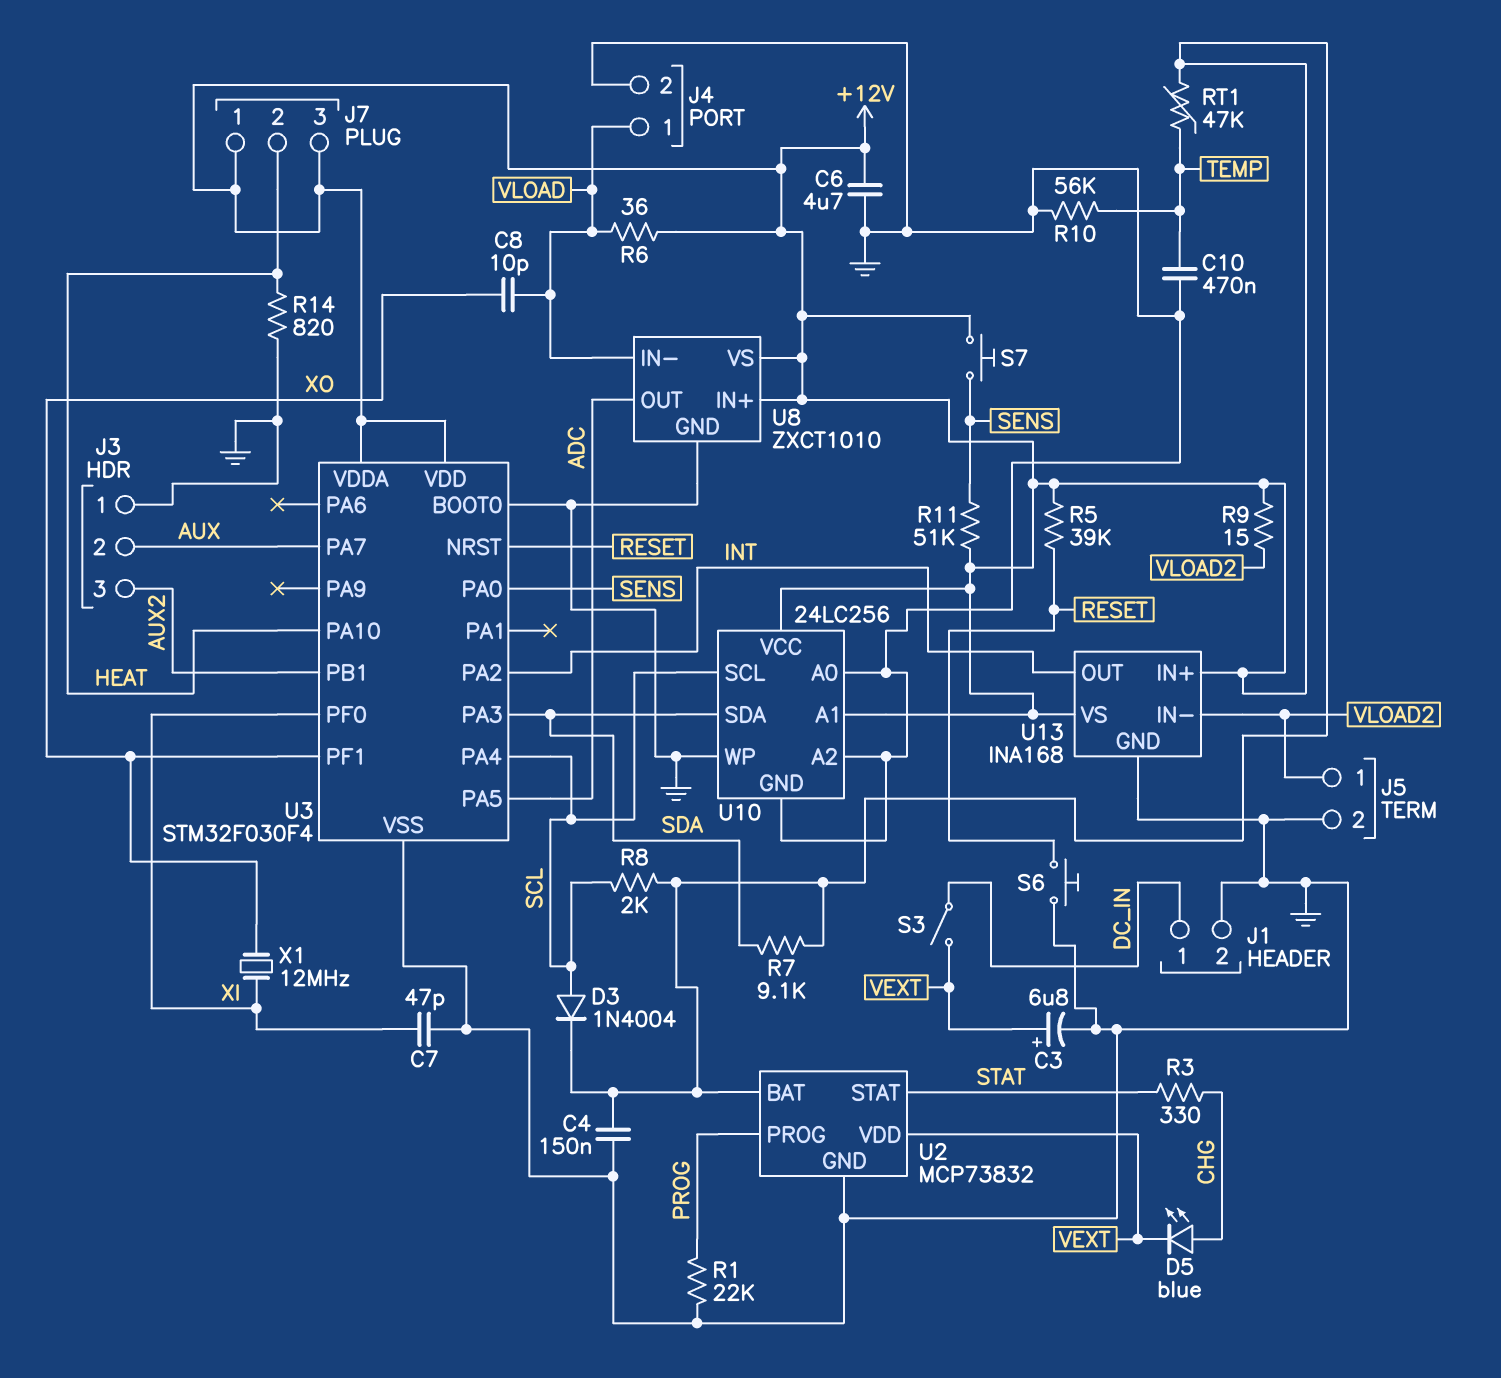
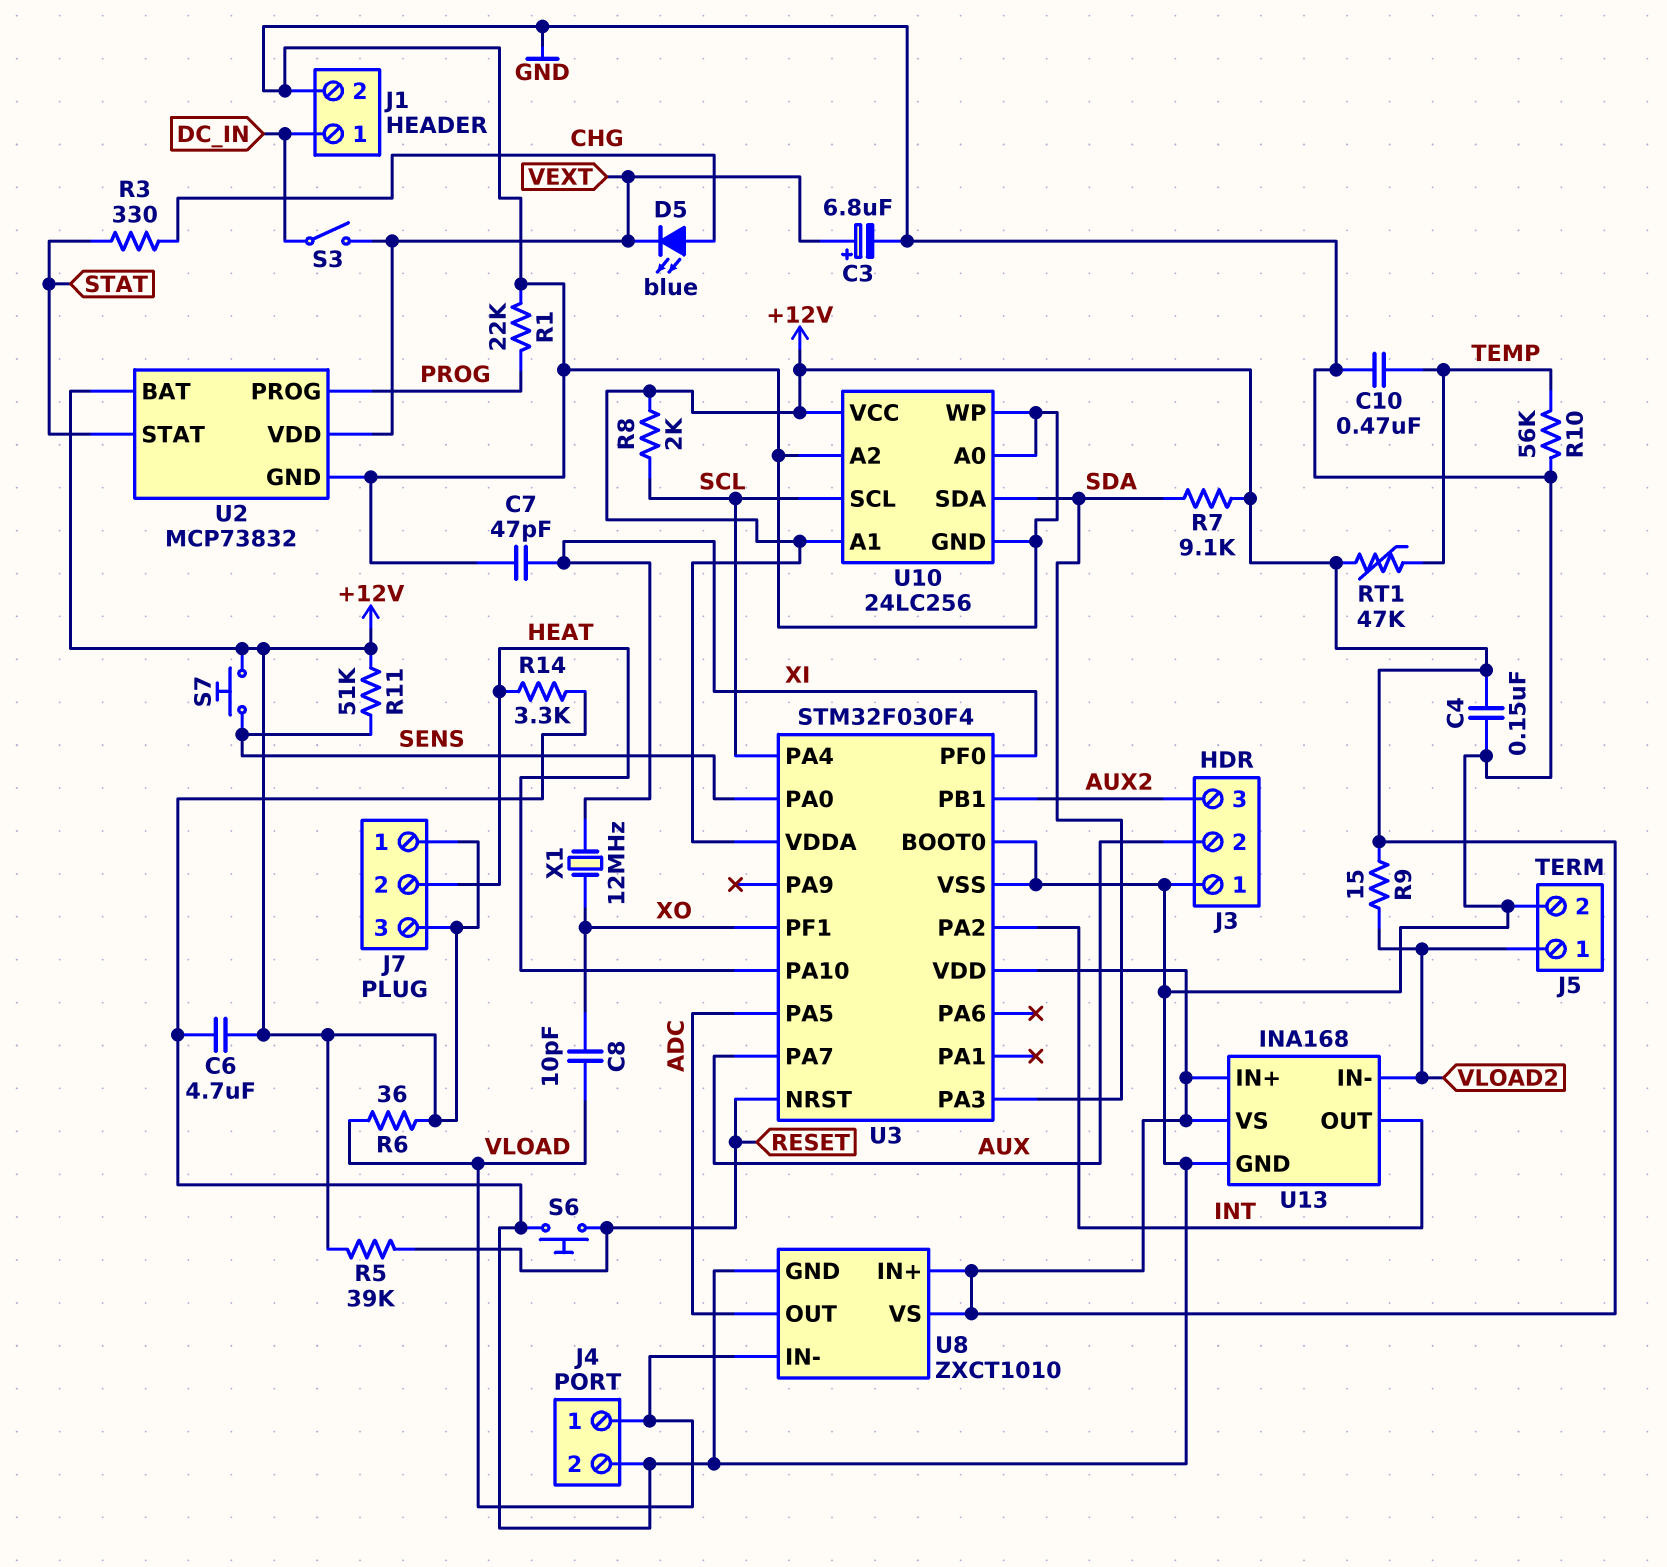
D3: diode 1N4004 (A SCL, K +12V) -> none
R14: 820 (GND, HEAT) -> 3.3k (GND, HEAT)

